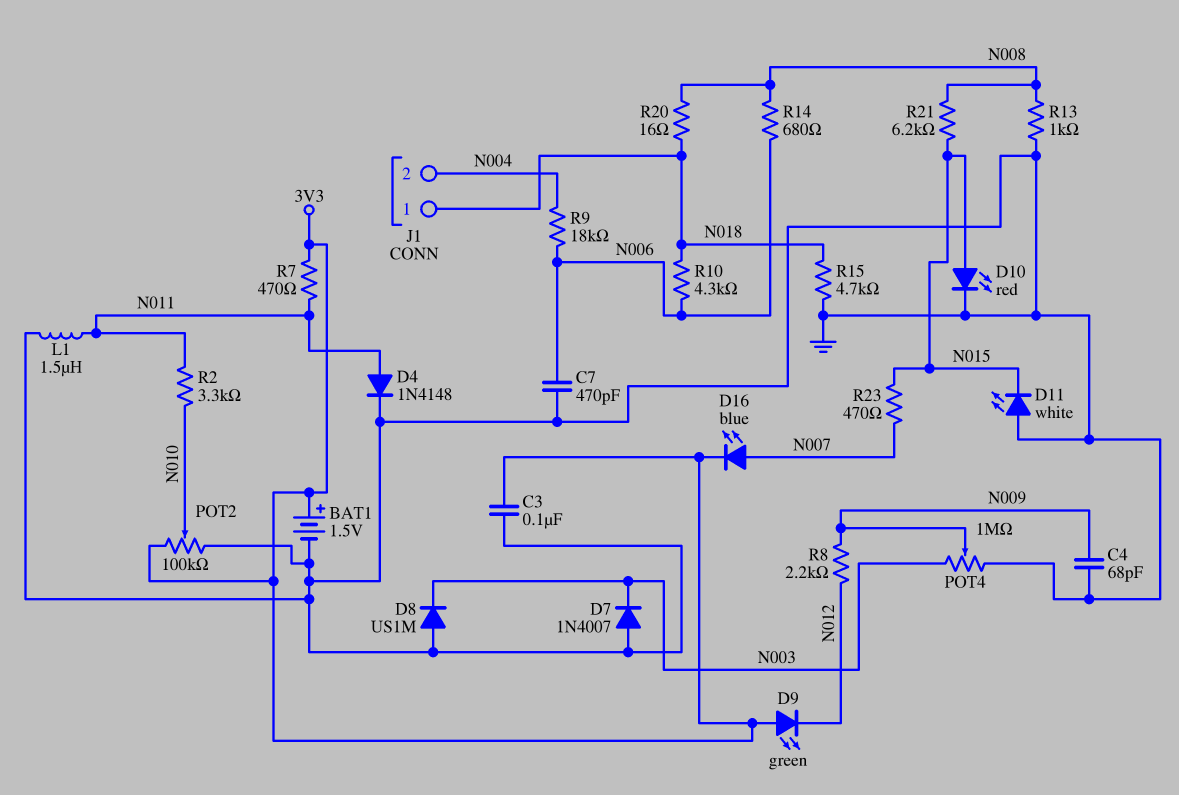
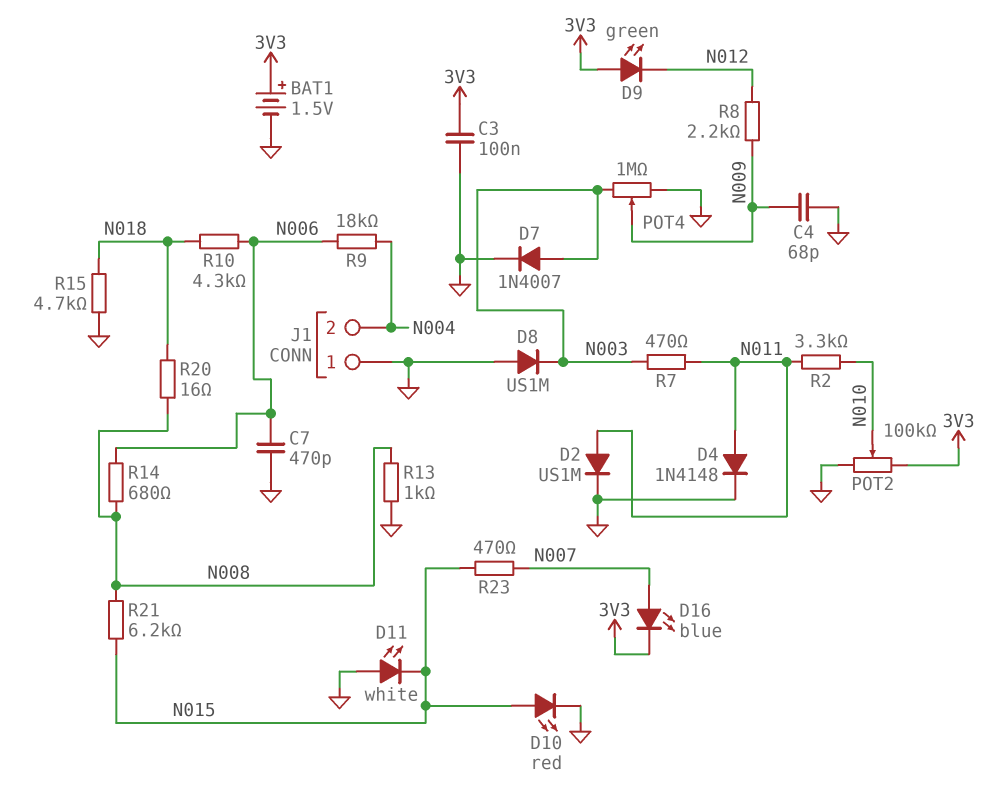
D2: none -> diode US1M (A N011, K GND)
D7: diode 1N4007 (A GND, K N003) -> diode 1N4007 (A N003, K GND)
J1 pin 1: N018 -> GND
L1: 1.5uH (GND, N011) -> none
R7: 470 (3V3, N011) -> 470 (N003, N011)

